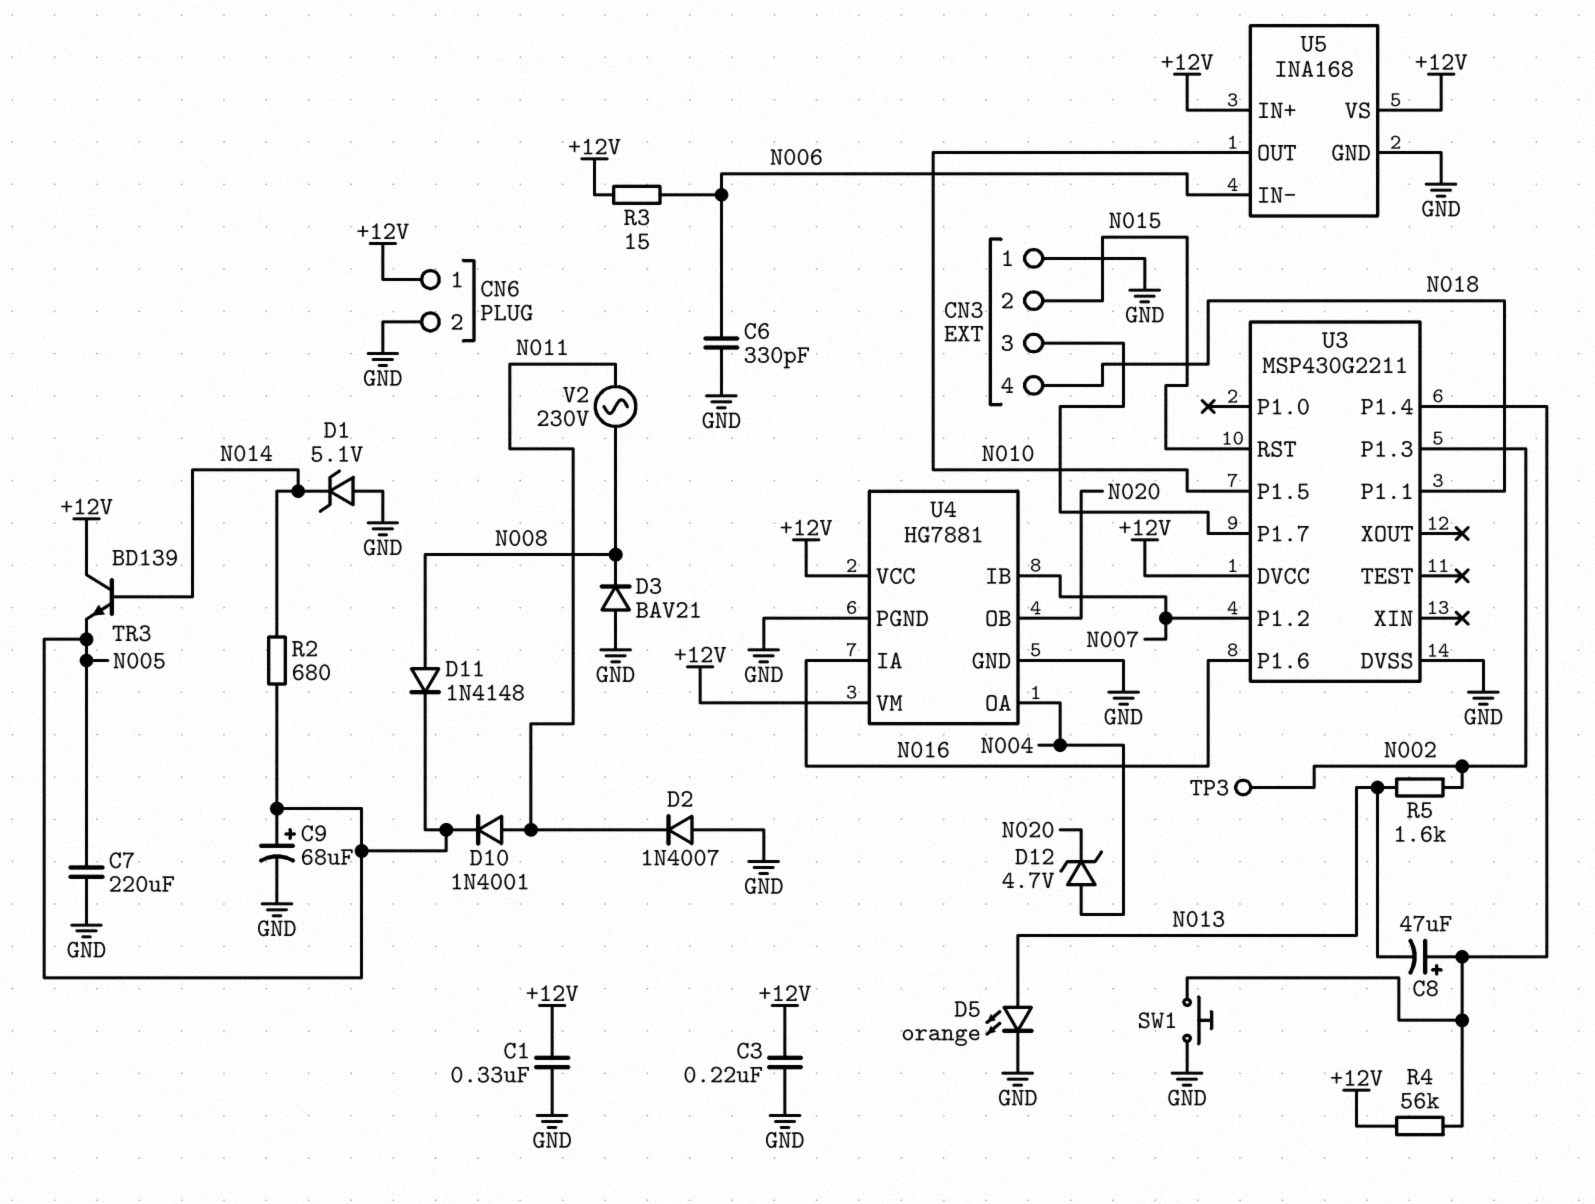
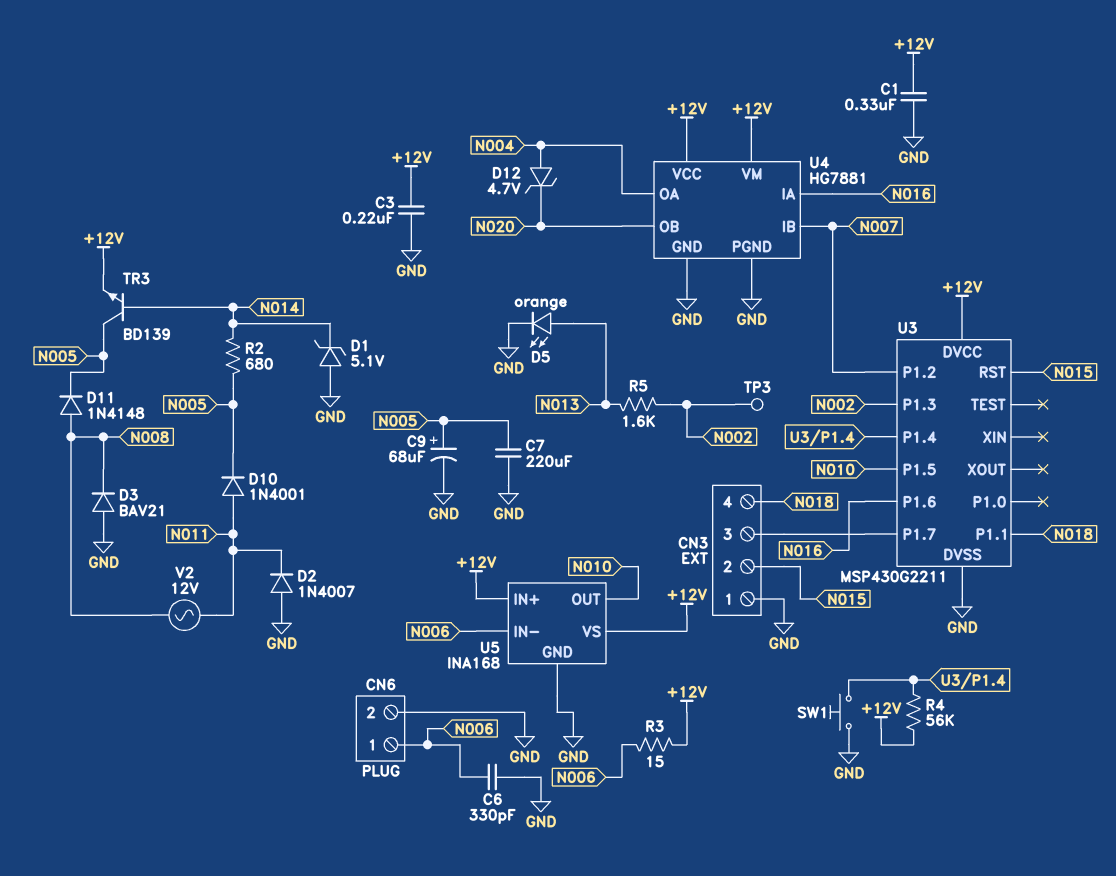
C8: 47uF (plus U3/P1.4, minus N013) -> none
CN6 pin 1: +12V -> N006
TR3: NPN BD139 (B N014, C +12V, E N005) -> NPN BD139 (B N014, C N005, E +12V)
V2: AC 230V (N008, N011) -> AC 12V (N008, N011)

